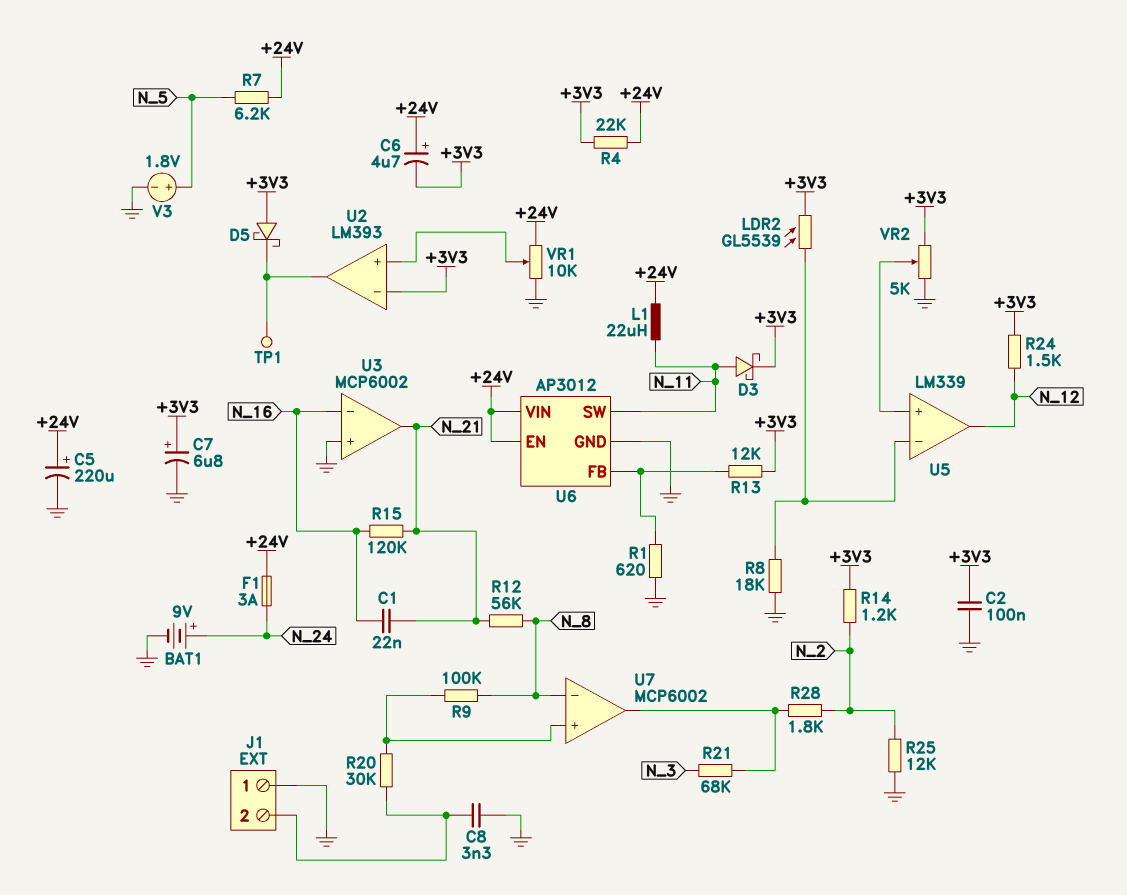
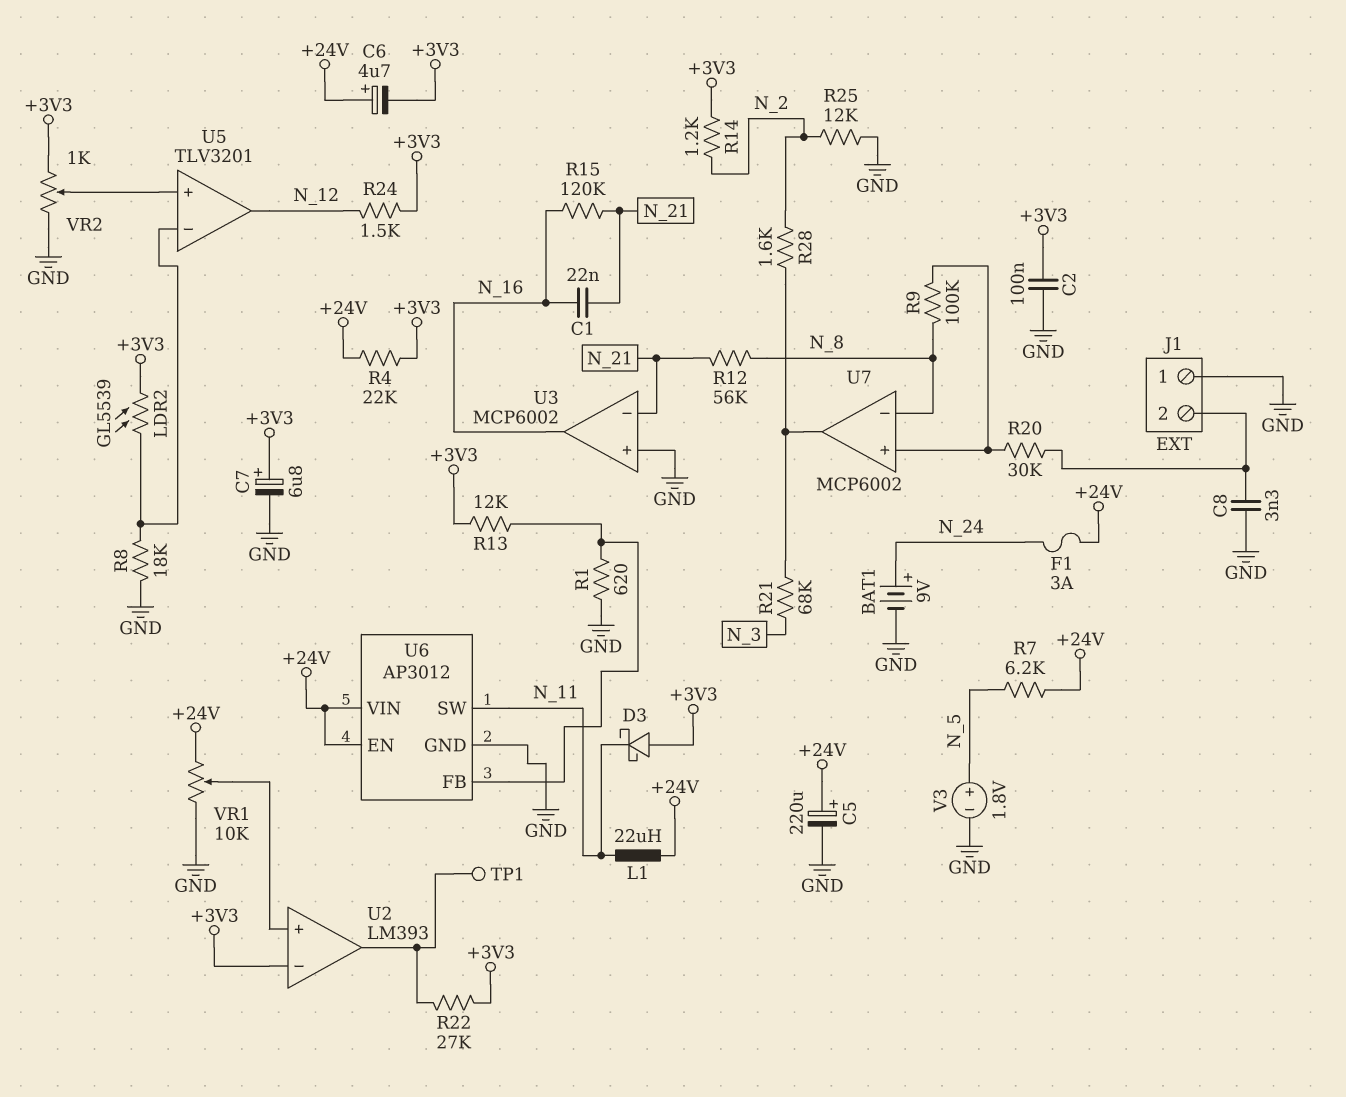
D3: schottky (A N_11, K +3V3) -> schottky (A +3V3, K N_11)
D5: schottky (A +3V3, K U2/out) -> none
R22: none -> 27k (+3V3, U2/out)
R28: 1.8k (N_2, U7/out) -> 1.6k (N_2, U7/out)
U3 pin in-: N_16 -> N_21
U3 pin out: N_21 -> N_16
U5: LM339 -> TLV3201
VR2: 5k (+3V3, GND, wiper U5/in+) -> 1k (+3V3, GND, wiper U5/in+)

